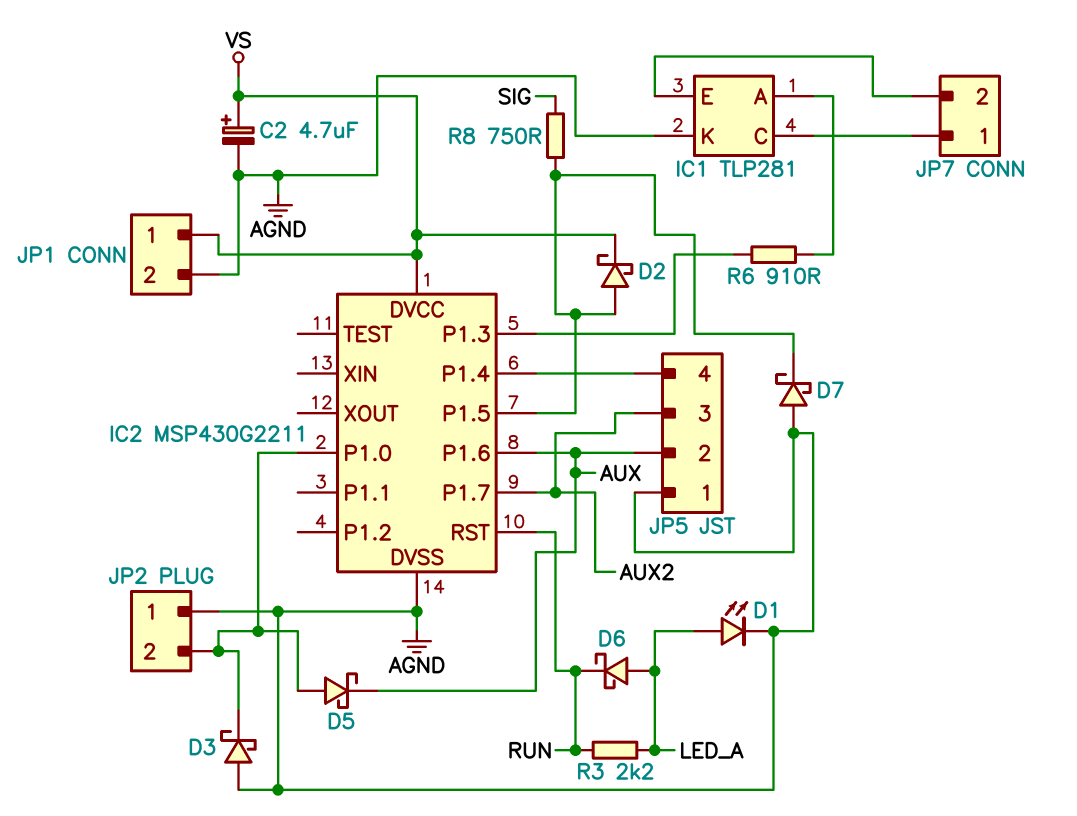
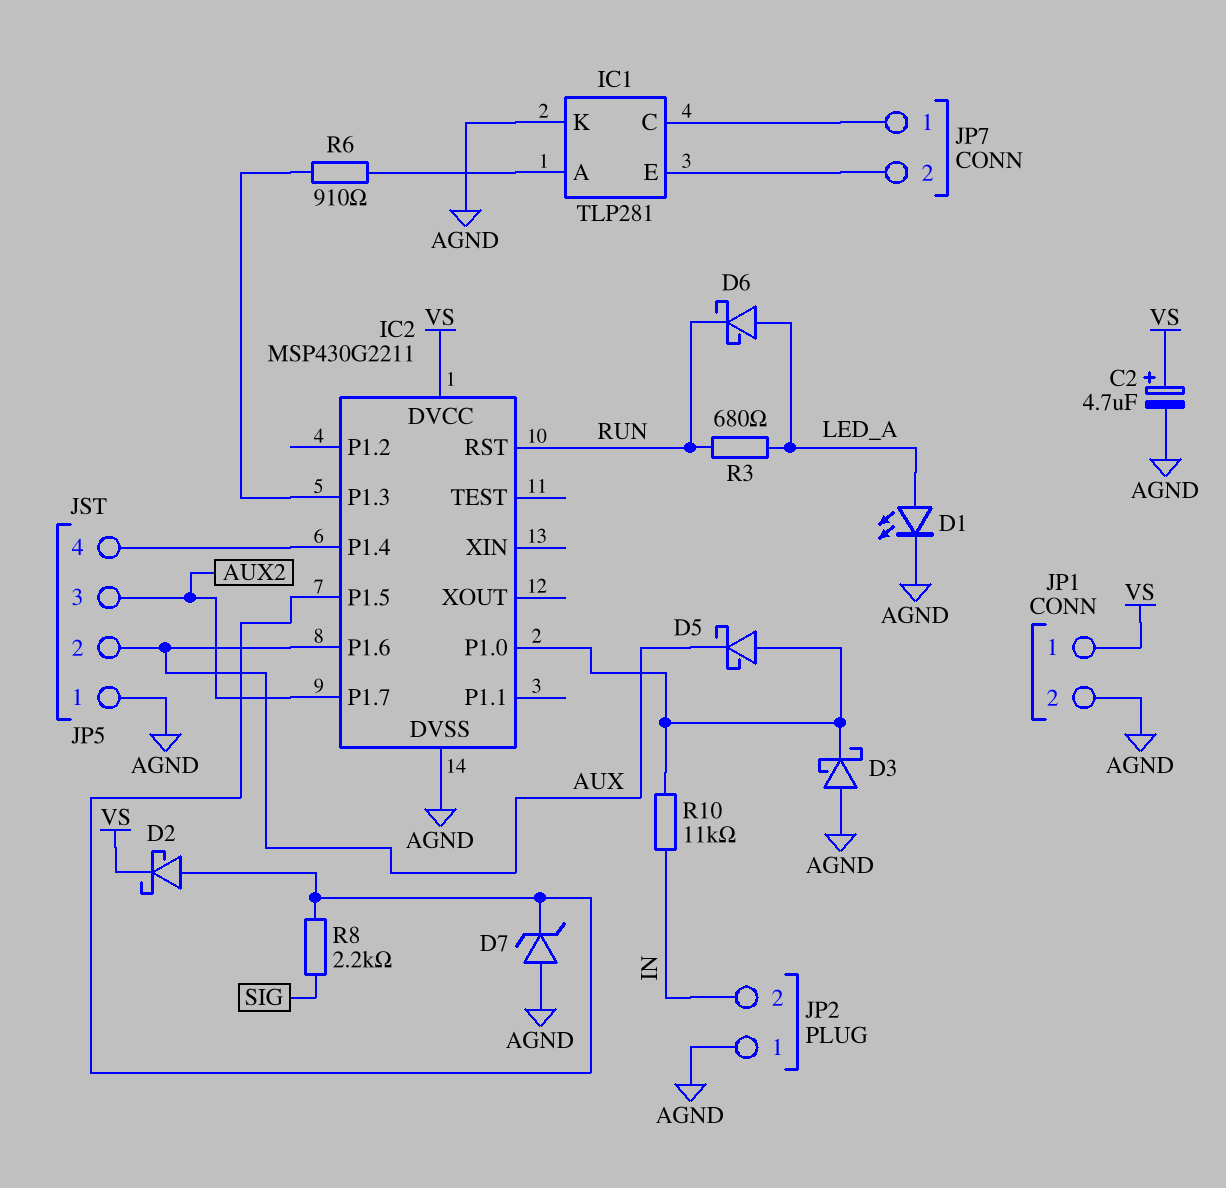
D7: schottky (A AGND, K IC2/P1.5) -> zener (A AGND, K IC2/P1.5)
JP2 pin 2: IC2/P1.0 -> IN
R3: 2.2k (LED_A, RUN) -> 680 (LED_A, RUN)
R8: 750 (IC2/P1.5, SIG) -> 2.2k (IC2/P1.5, SIG)
R10: none -> 11k (IC2/P1.0, IN)

